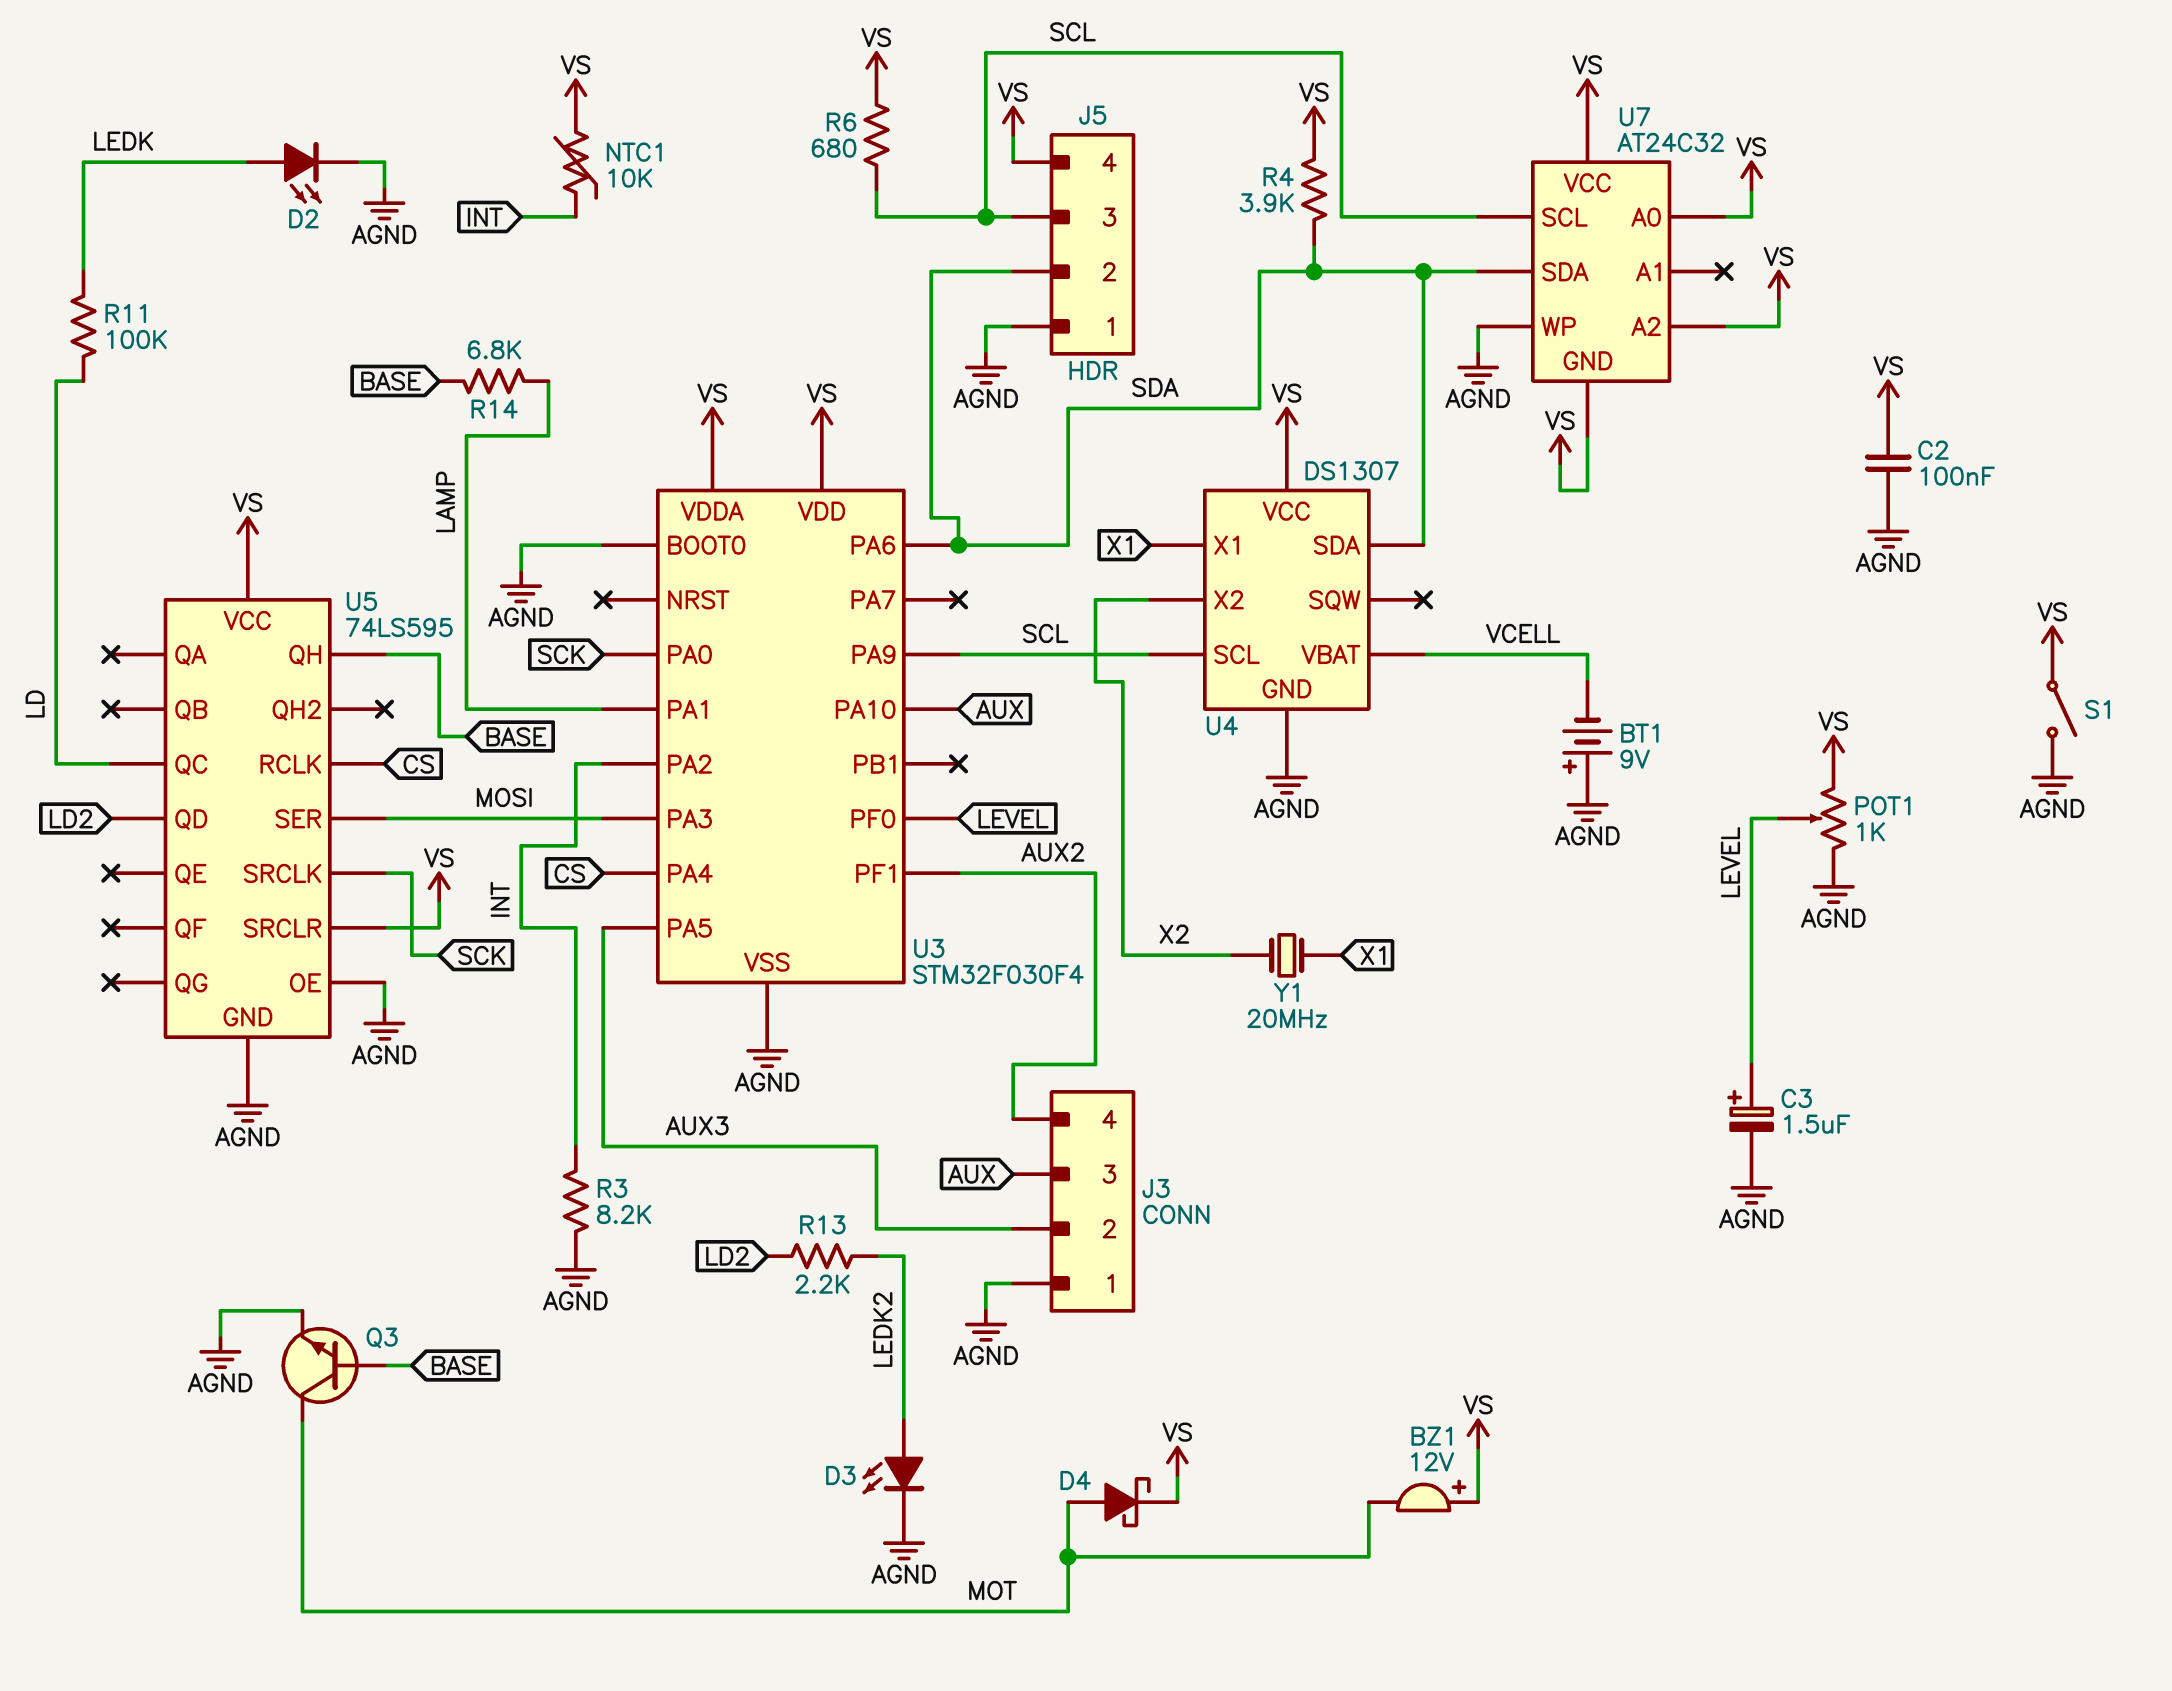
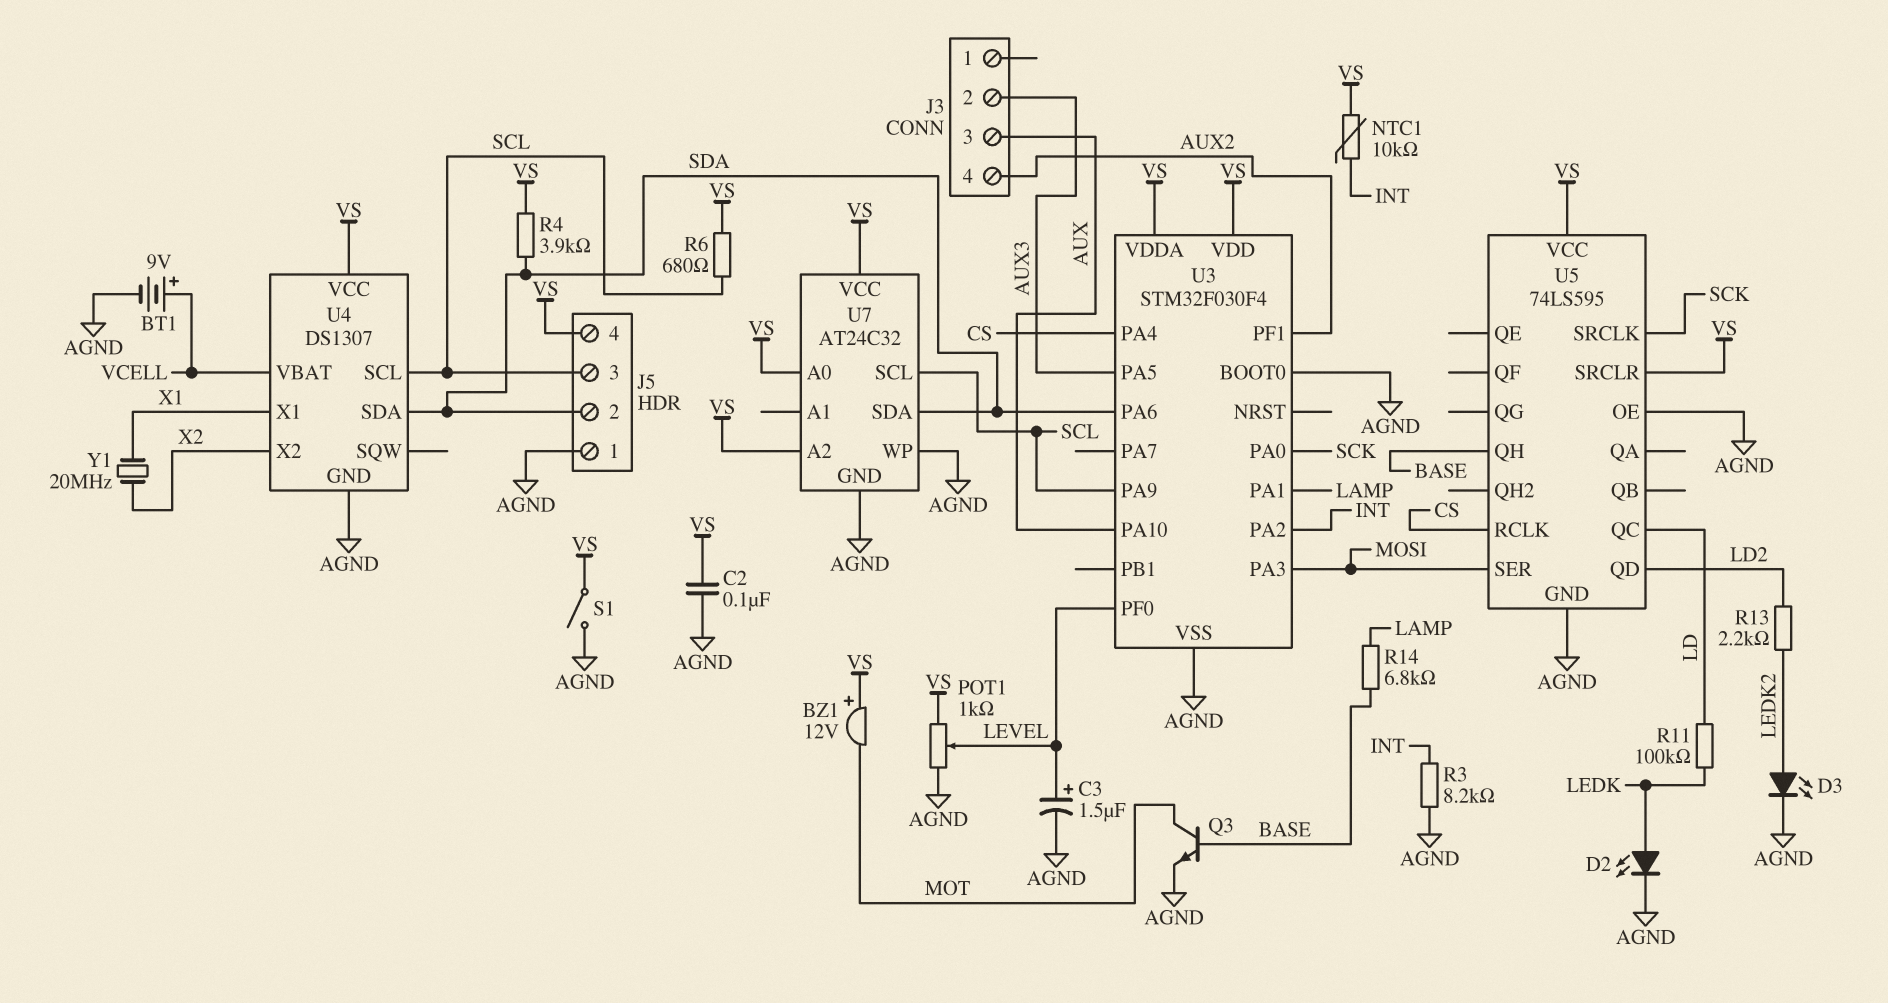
BT1: 9V (plus AGND, minus VCELL) -> 9V (plus VCELL, minus AGND)
D4: schottky (A MOT, K VS) -> none
J3 pin 1: AGND -> none
U7 pin GND: VS -> AGND

